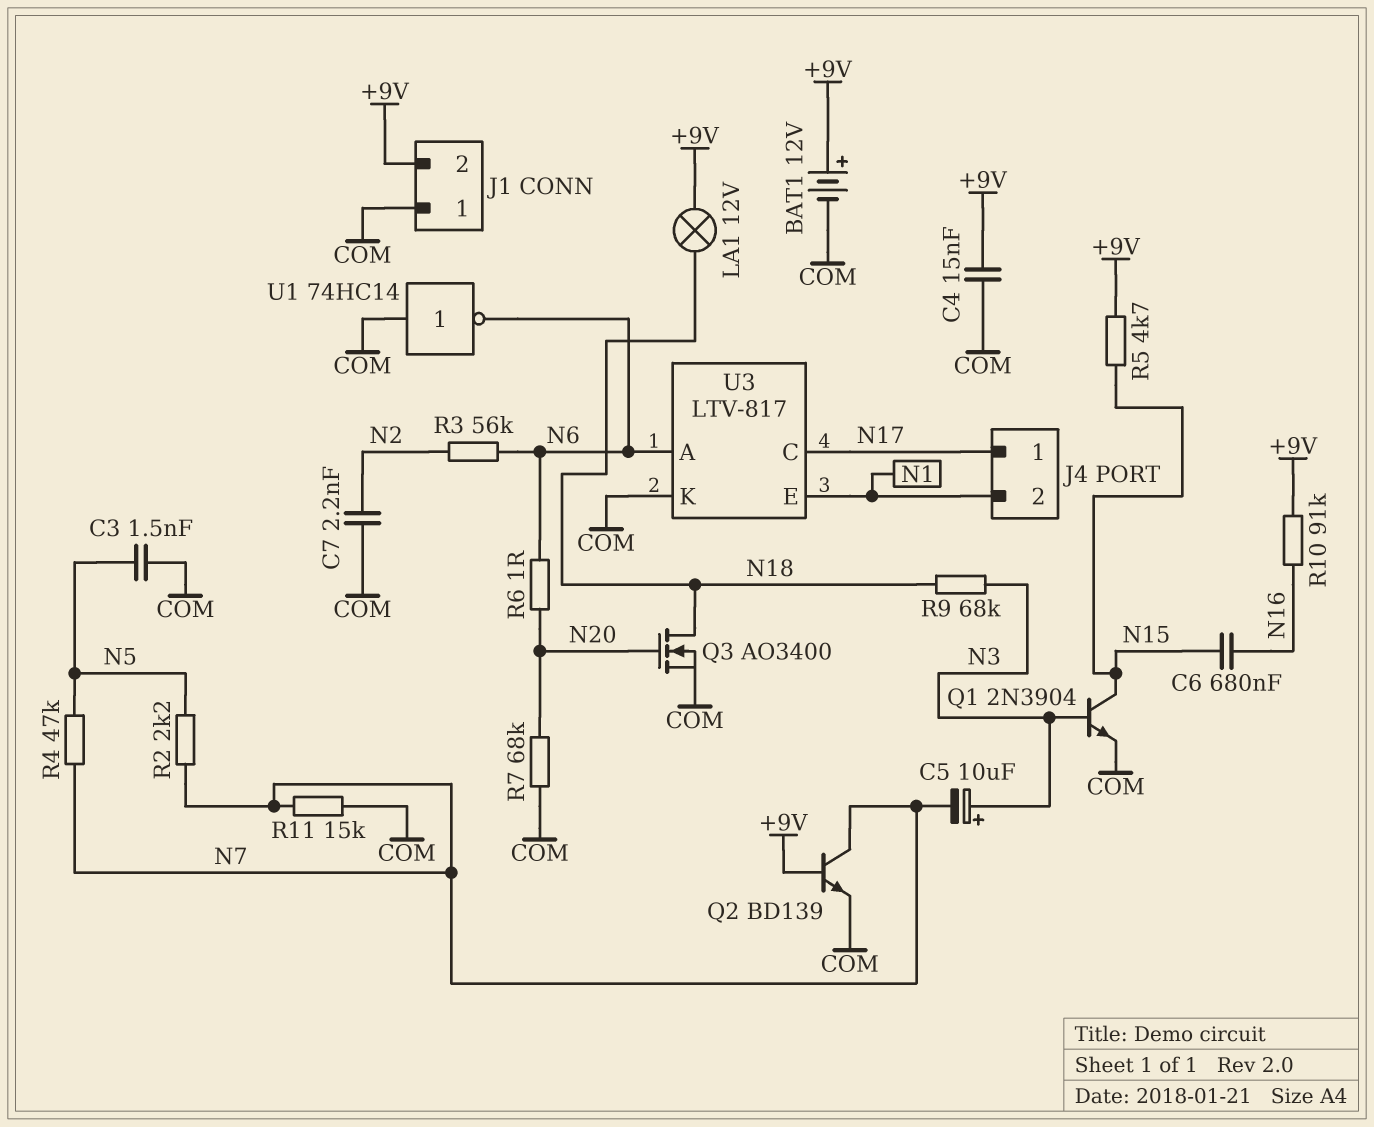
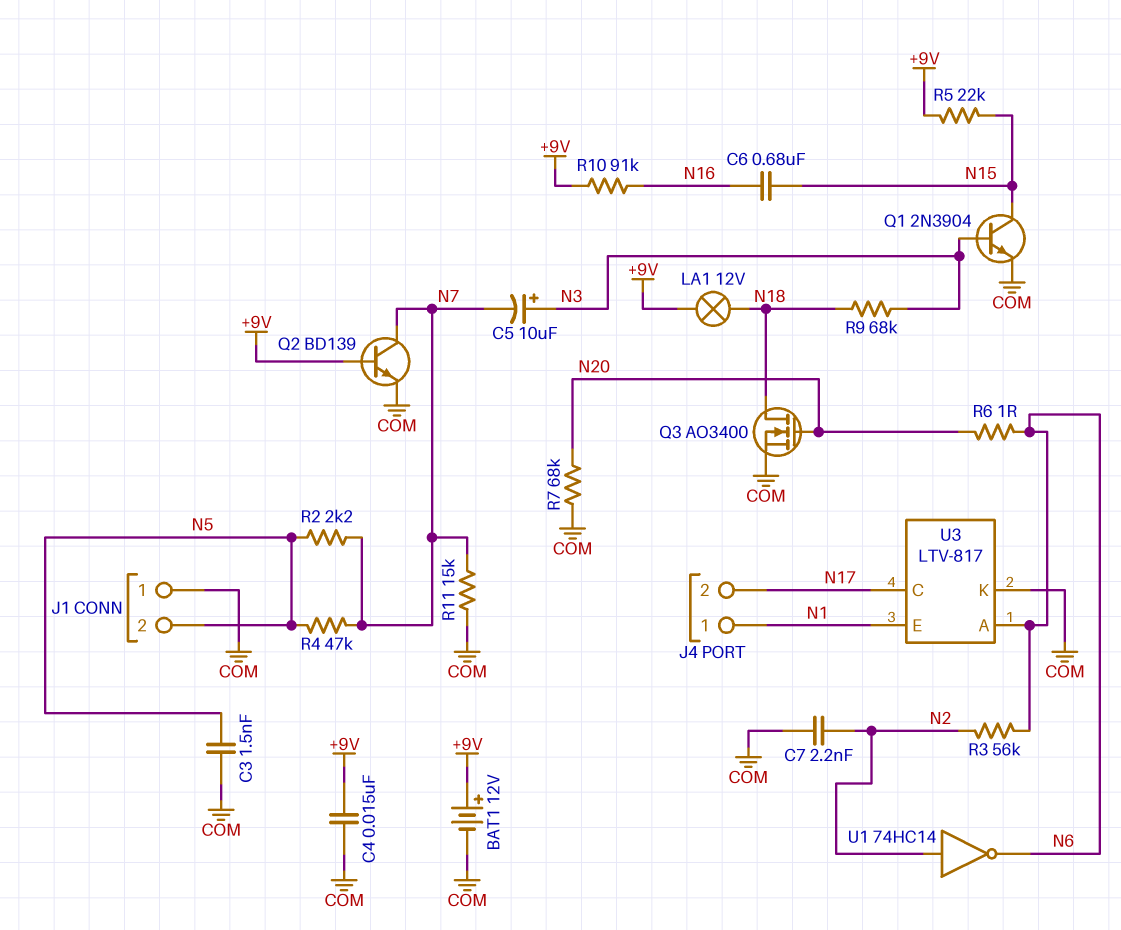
J1 pin 2: +9V -> N5
J4 pin 1: N17 -> N1
J4 pin 2: N1 -> N17
R5: 4.7k (+9V, N15) -> 22k (+9V, N15)
U1: NOT 74HC14 (in COM, out N6) -> NOT 74HC14 (in N2, out N6)

